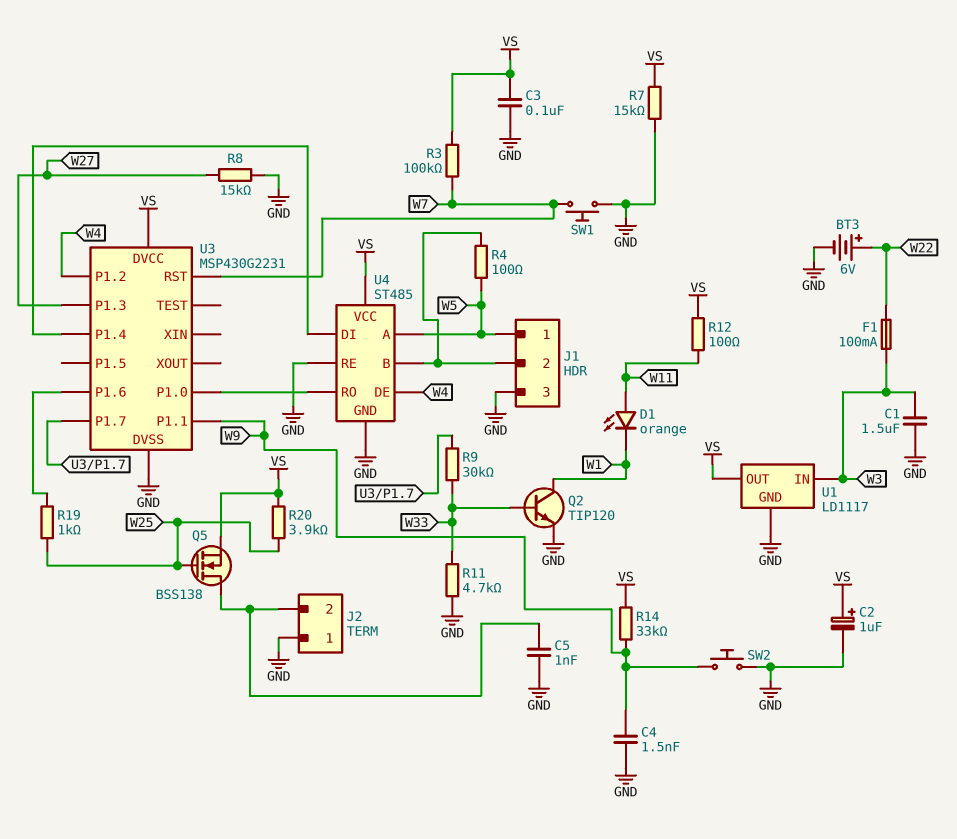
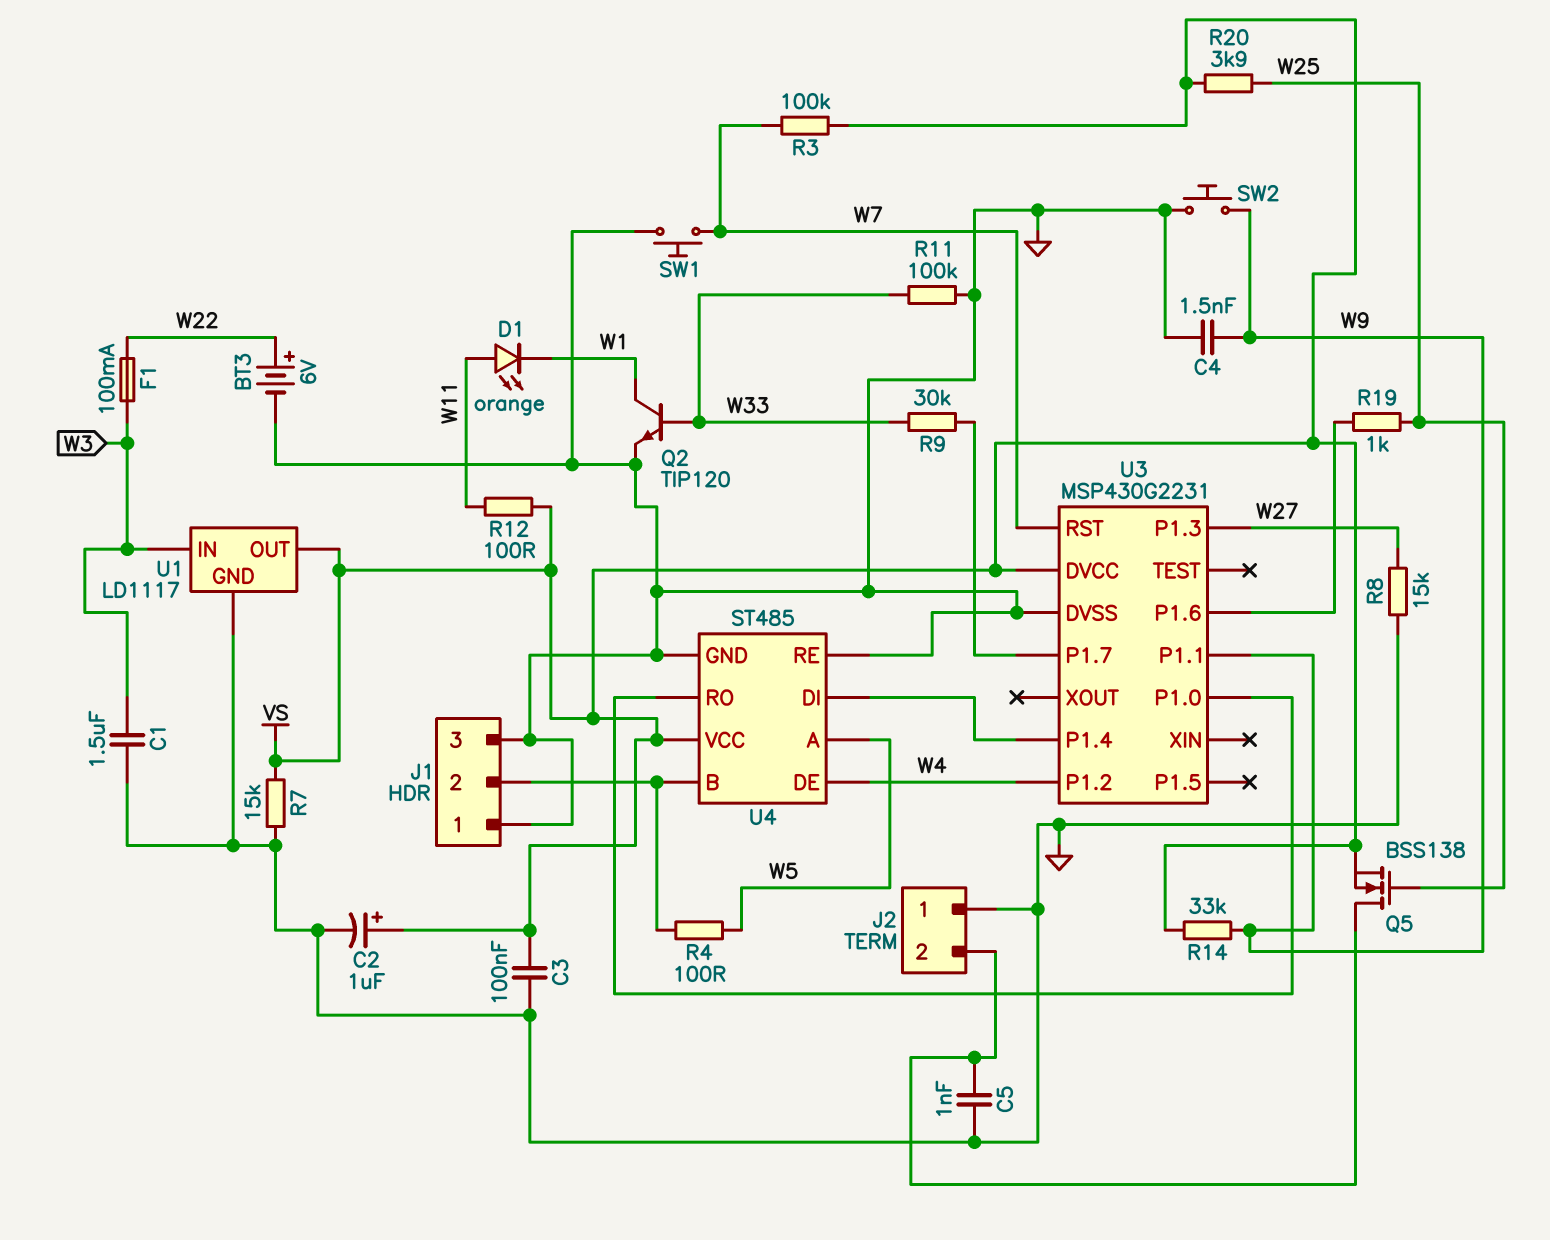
J1 pin 1: W5 -> GND
R11: 4.7k (GND, W33) -> 100k (GND, W33)

